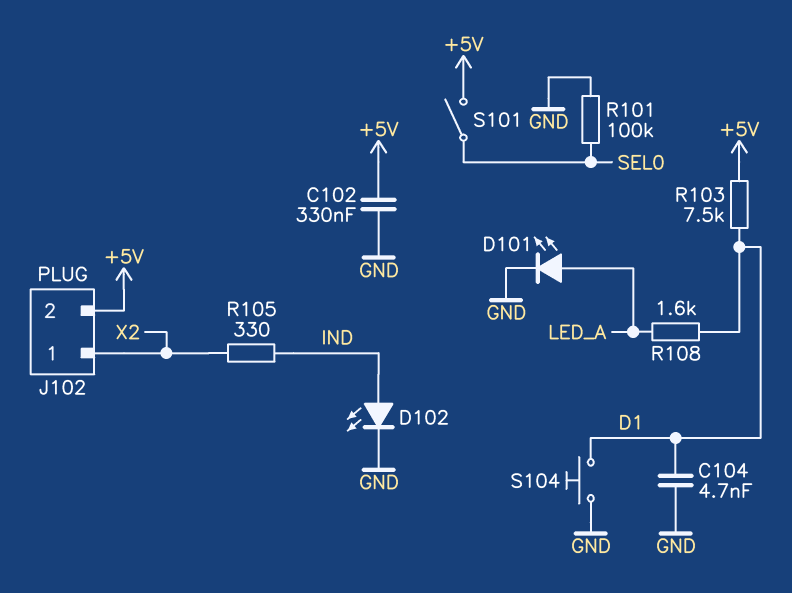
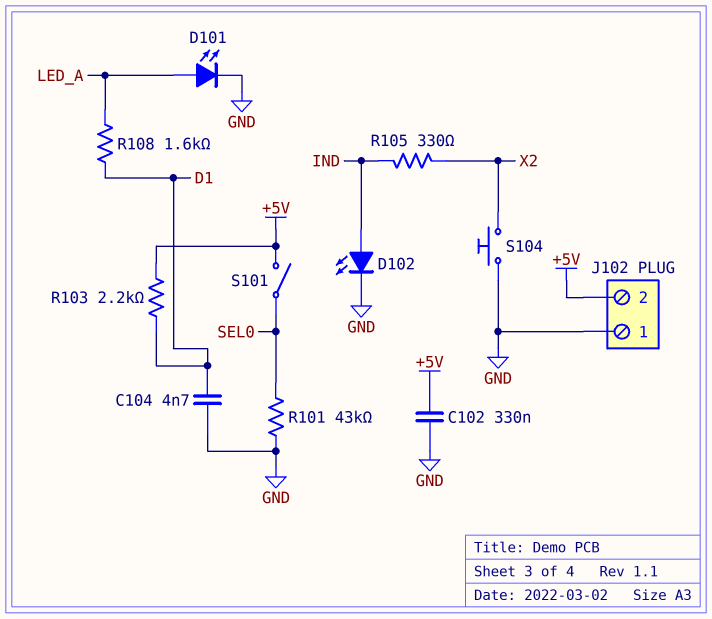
J102 pin 1: X2 -> GND
R101: 100k (GND, SEL0) -> 43k (GND, SEL0)
R103: 7.5k (+5V, D1) -> 2.2k (+5V, D1)
S104: button (D1, GND) -> button (GND, X2)

